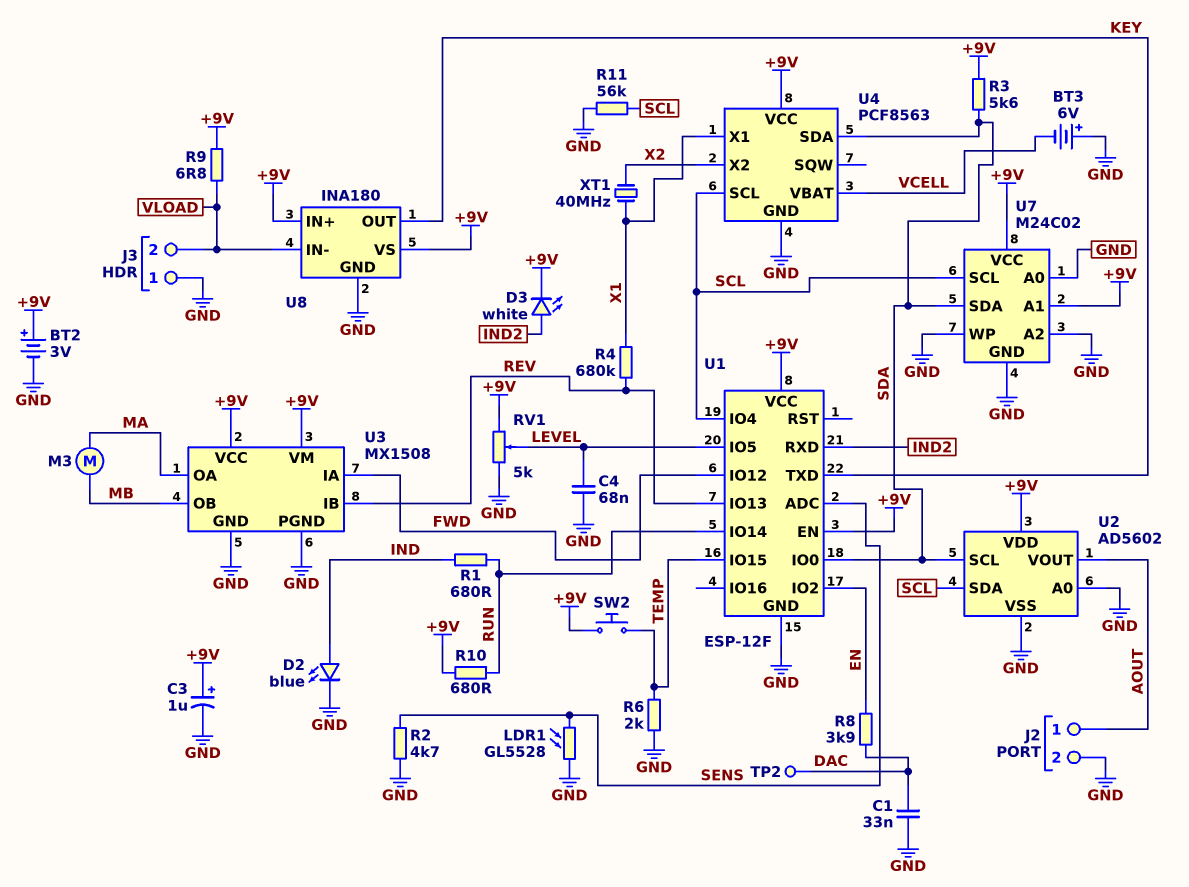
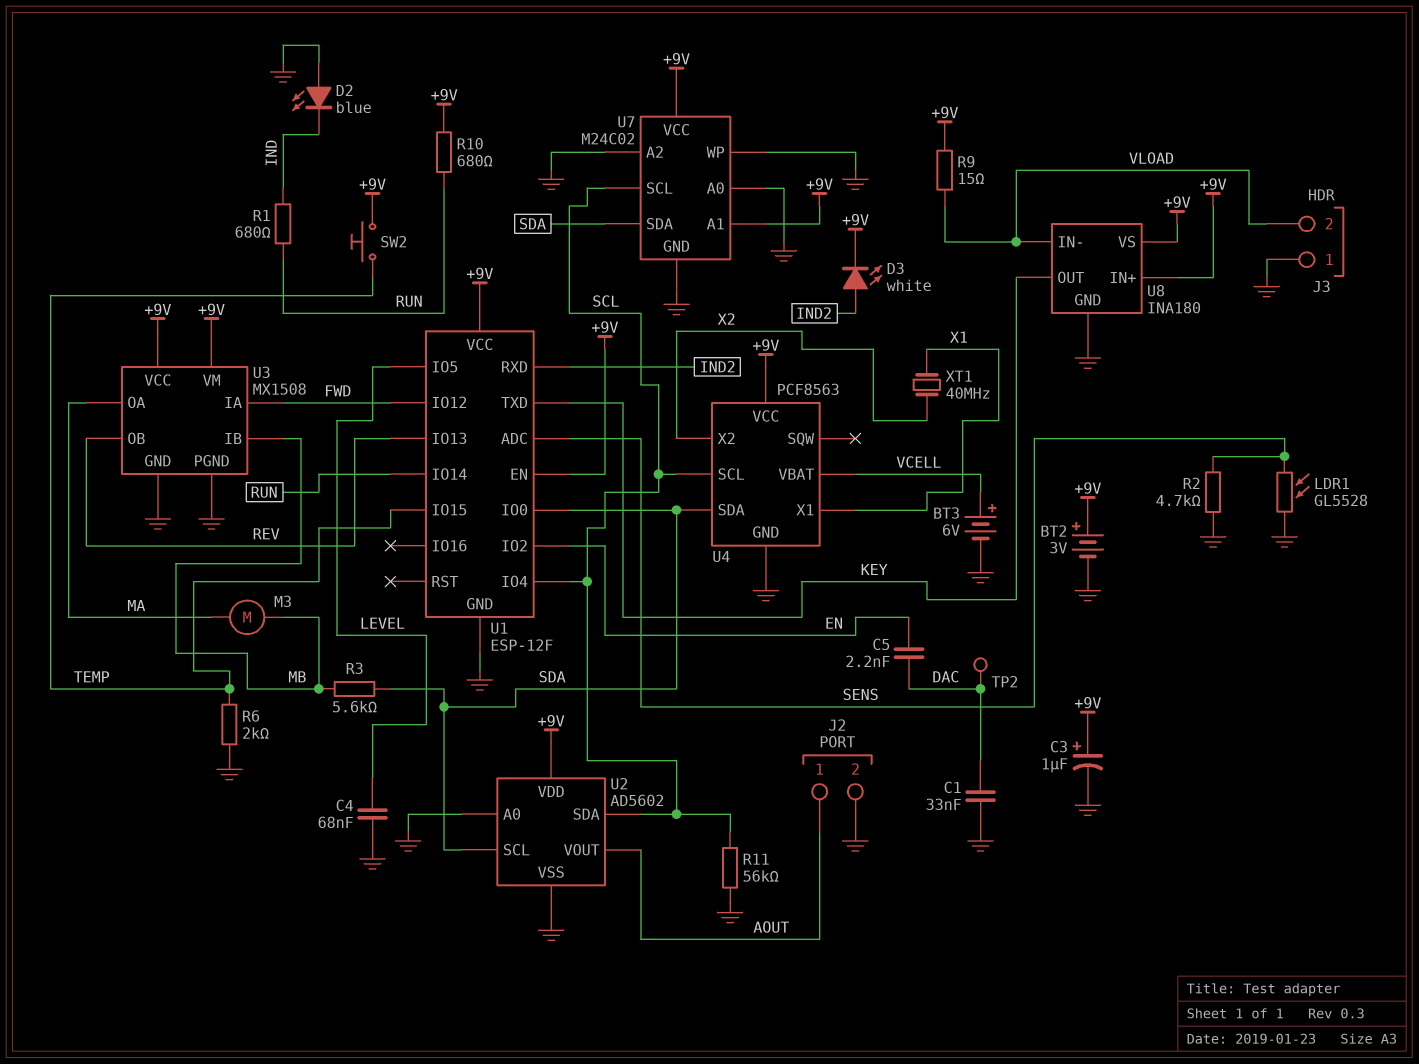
BT3: 6V (plus GND, minus VCELL) -> 6V (plus VCELL, minus GND)
C5: none -> 2.2nF (DAC, EN)
D2: LED blue (A IND, K GND) -> LED blue (A GND, K IND)
R3: 5.6k (+9V, SDA) -> 5.6k (MB, SDA)
R4: 680k (REV, X1) -> none
R8: 3.9k (DAC, EN) -> none
R9: 6.8 (+9V, VLOAD) -> 15 (+9V, VLOAD)
RV1: 5k (+9V, GND, wiper LEVEL) -> none
U3 pin IB: REV -> MB
U3 pin OB: MB -> REV

